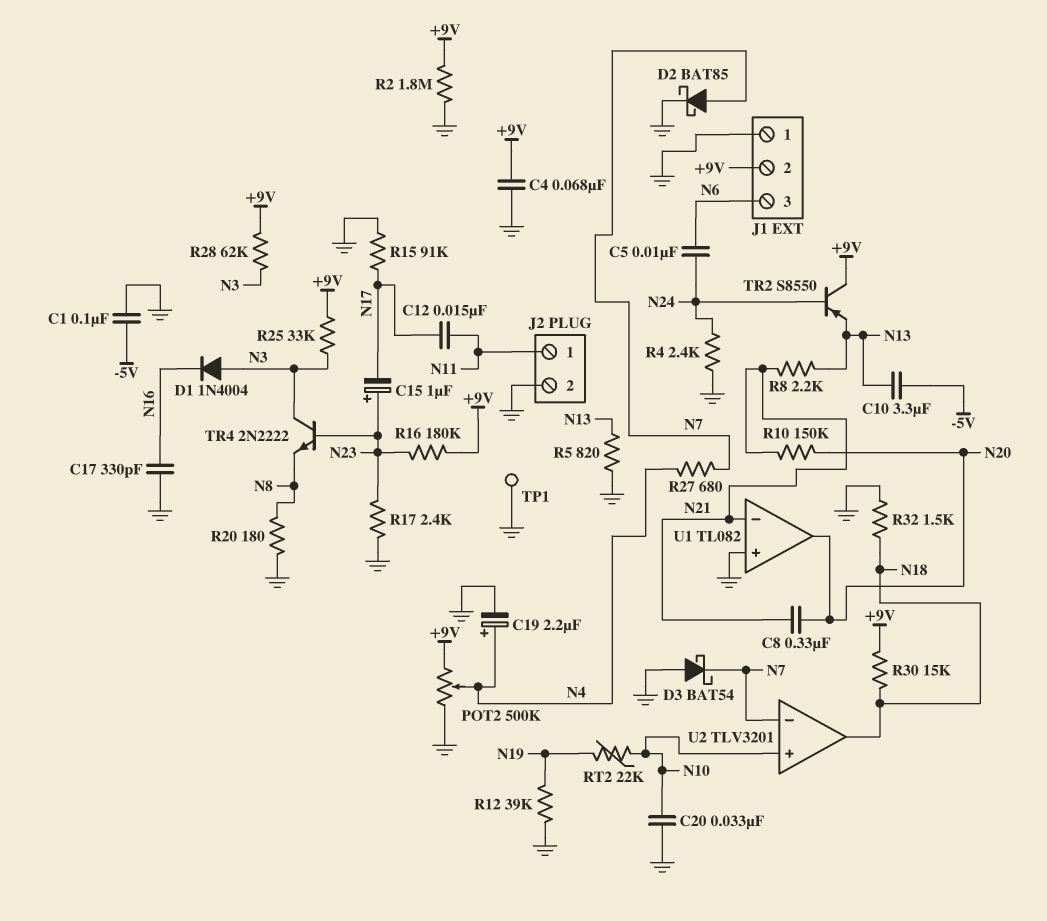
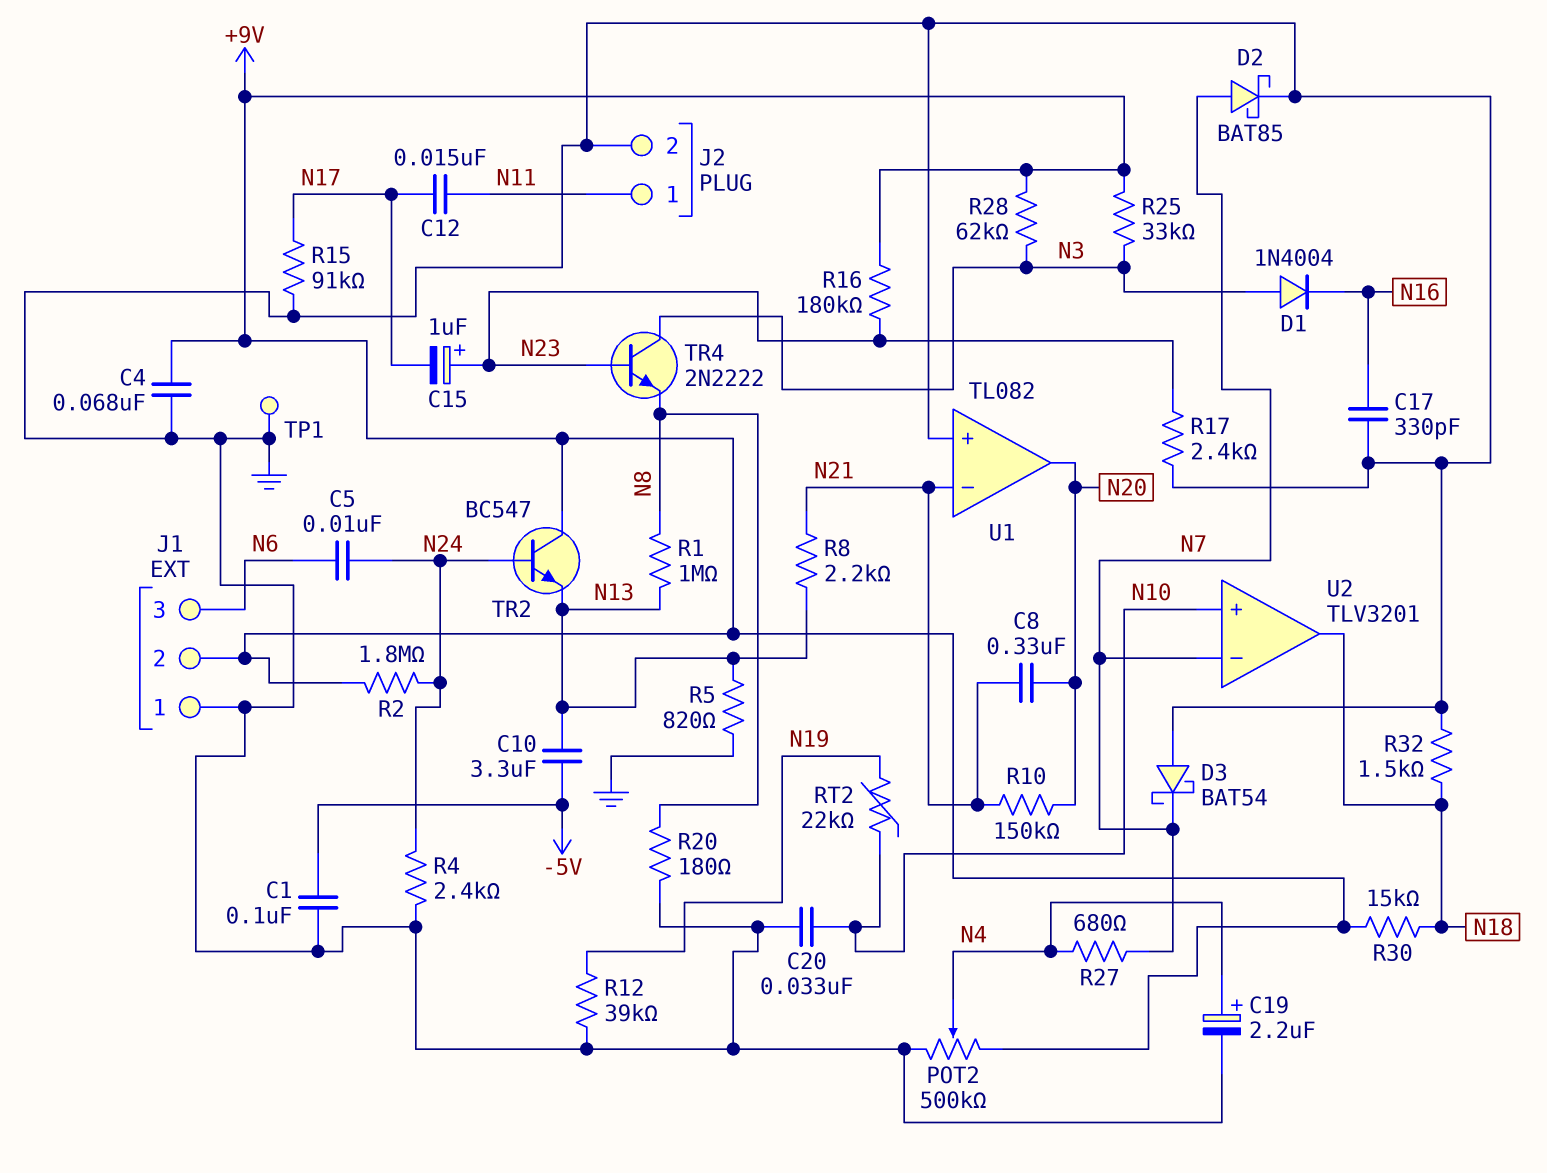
R1: none -> 1M (N8, N13)
R2: 1.8M (+9V, GND) -> 1.8M (+9V, N24)
TR2: PNP S8550 (B N24, C +9V, E N13) -> NPN BC547 (B N24, C +9V, E N13)

